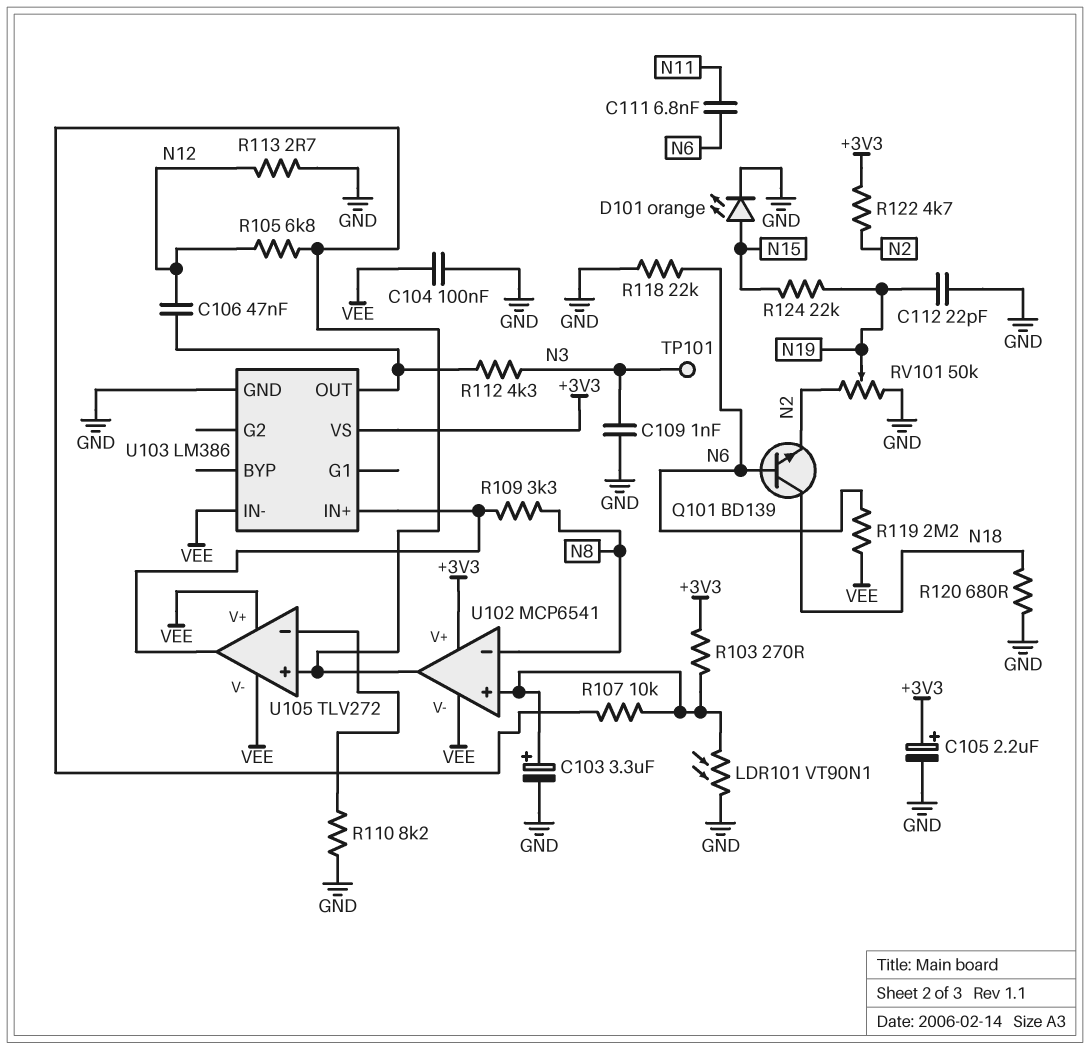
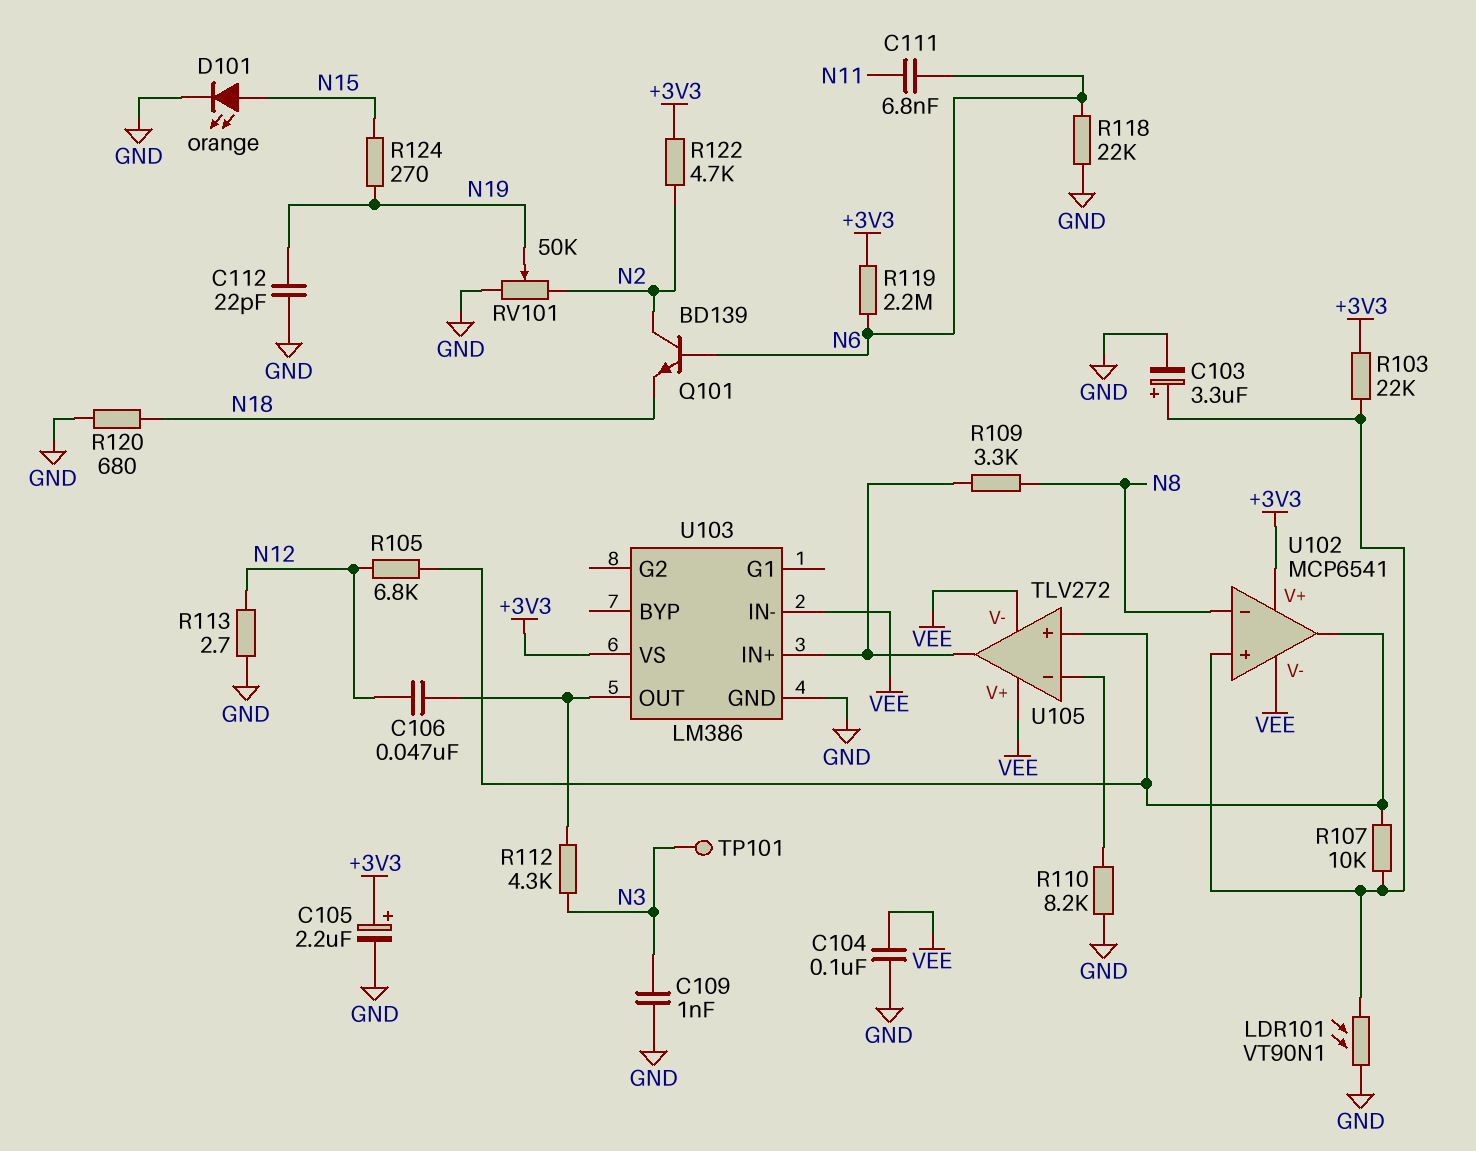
Q101: NPN BD139 (B N6, C N18, E N2) -> NPN BD139 (B N6, C N2, E N18)
R103: 270 (+3V3, U102/in+) -> 22k (+3V3, U102/in+)
R119: 2.2M (N6, VEE) -> 2.2M (+3V3, N6)
R124: 22k (N15, N19) -> 270 (N15, N19)

